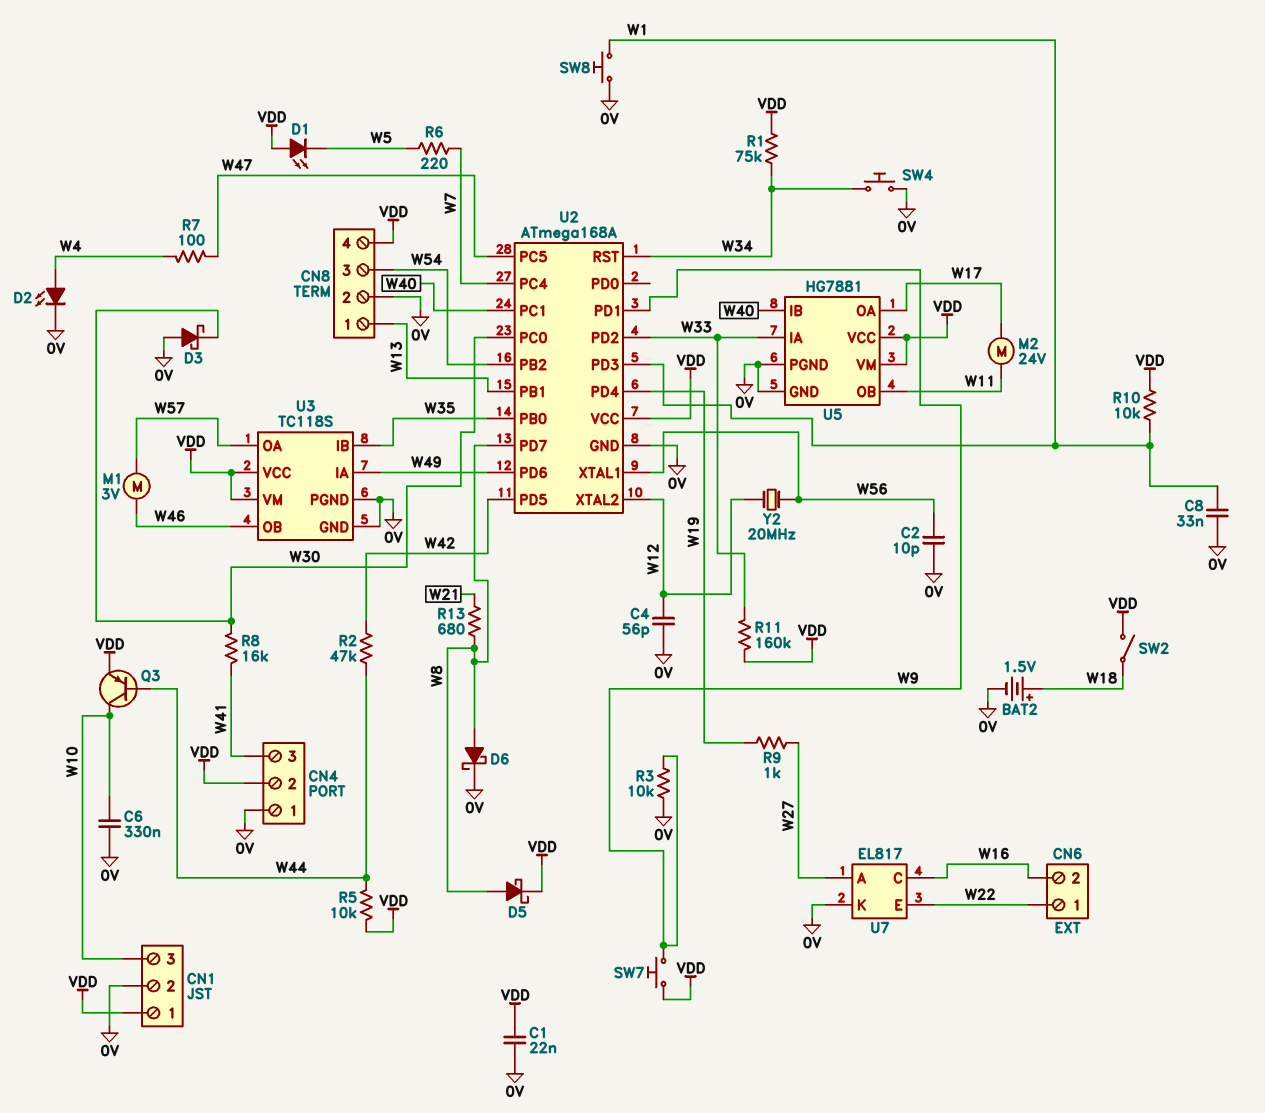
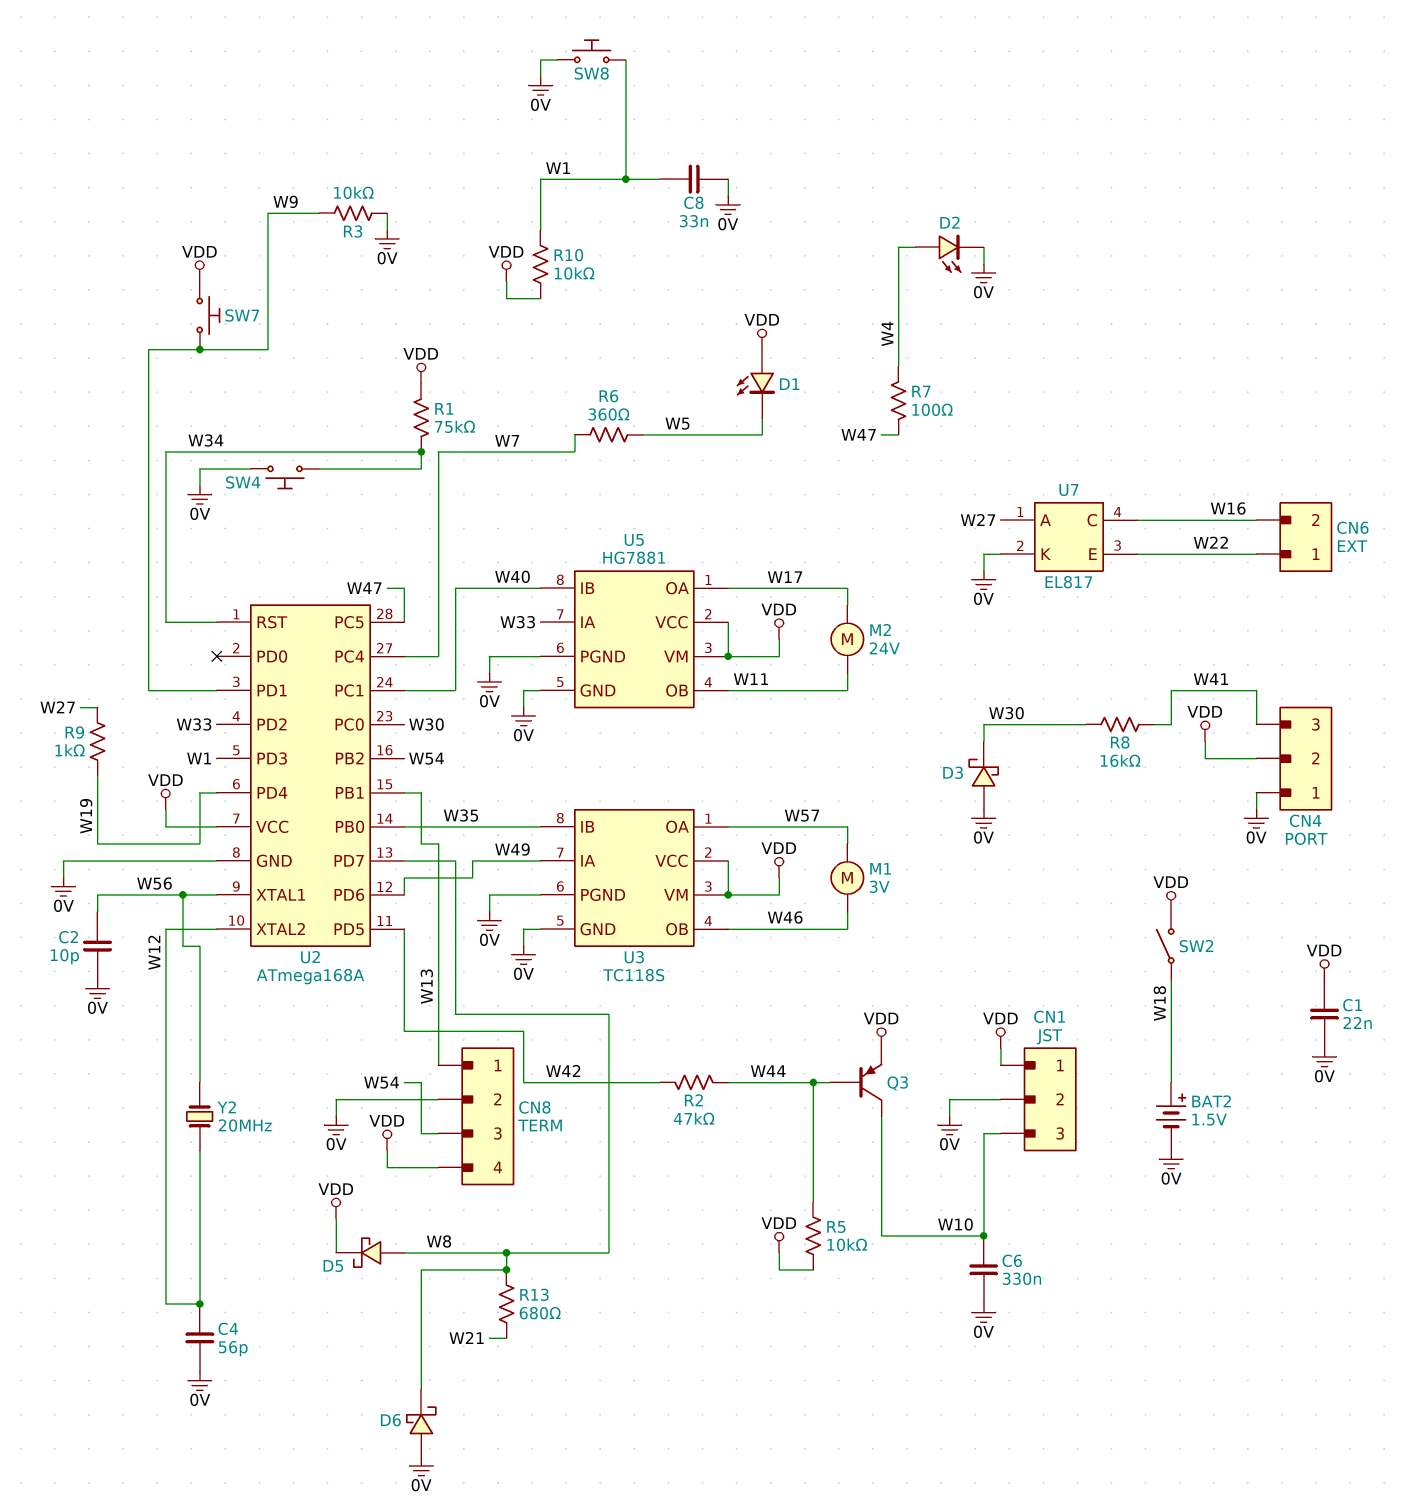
D6: schottky (A W8, K 0V) -> schottky (A 0V, K W8)
R6: 220 (W5, W7) -> 360 (W5, W7)
R11: 160k (VDD, W33) -> none

